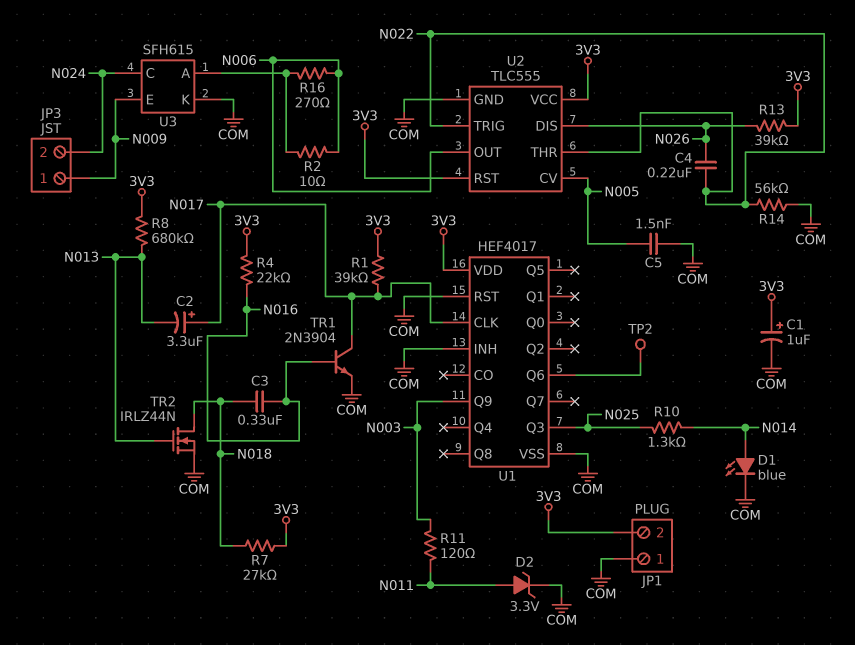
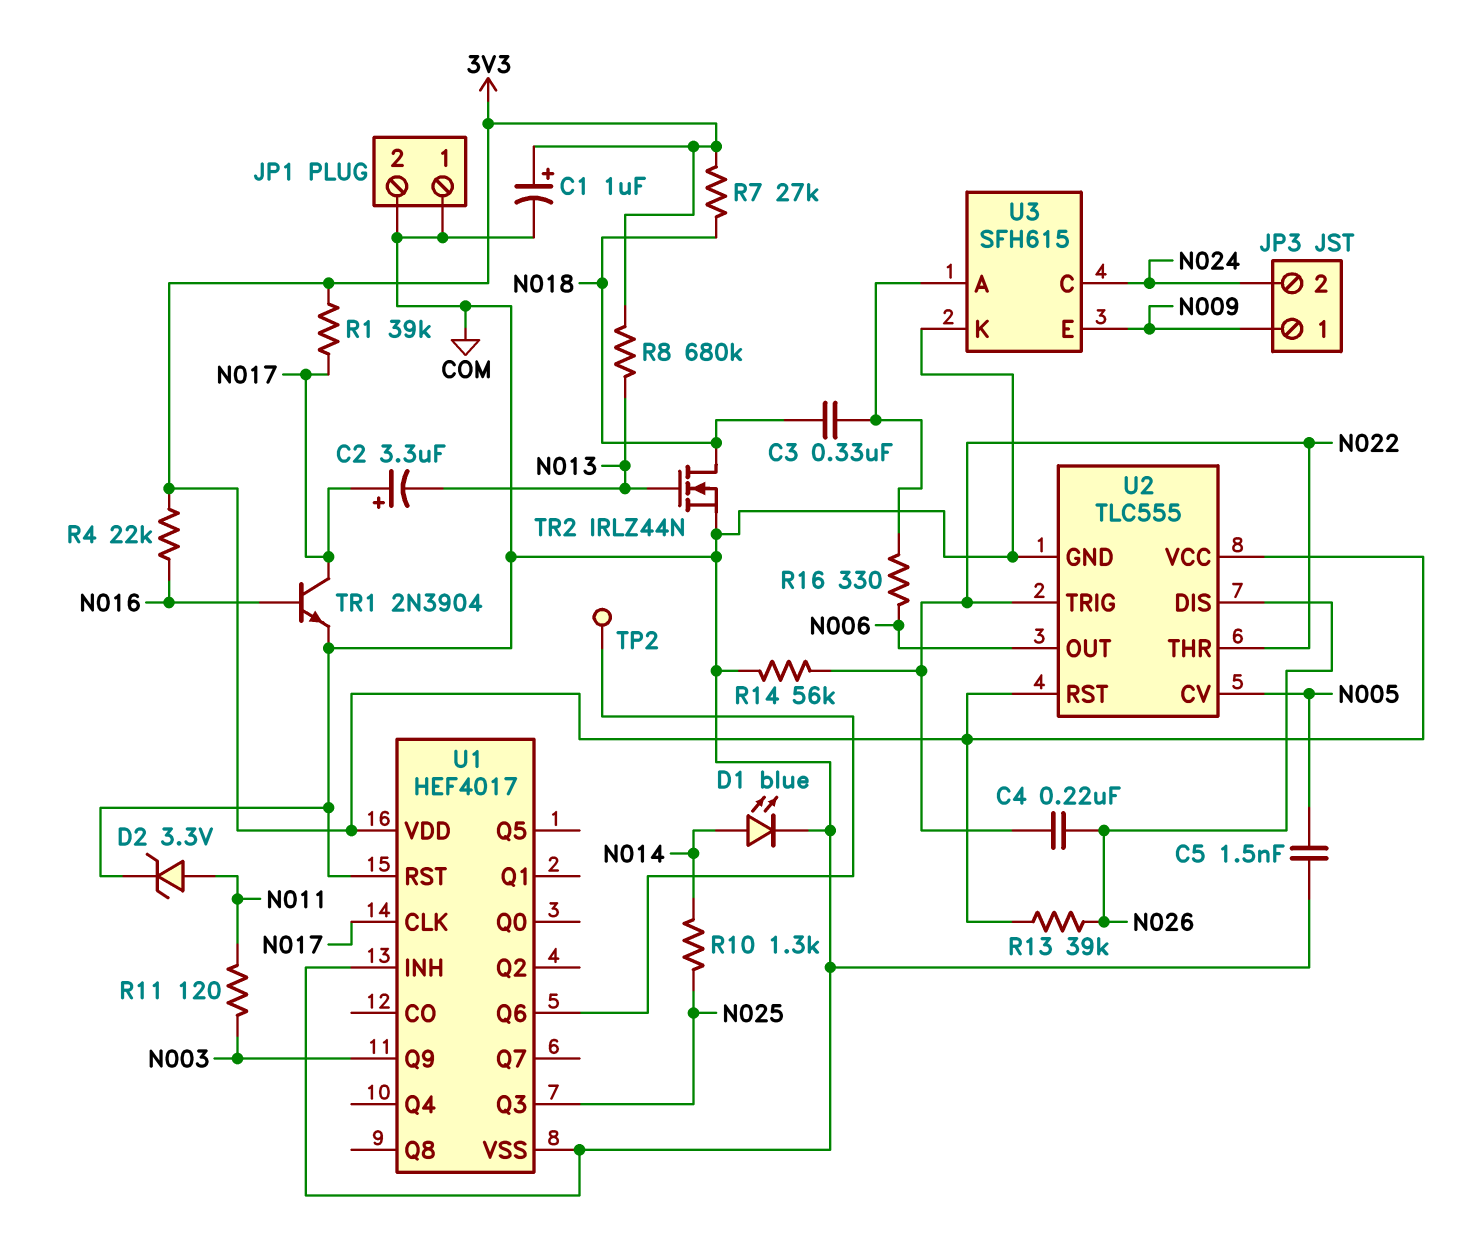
C3: 330nF (N016, N018) -> 330nF (N018, U3/A)
JP1 pin 2: 3V3 -> COM
R2: 10 (N006, U3/A) -> none
R16: 270 (N006, U3/A) -> 330 (N006, U3/A)

